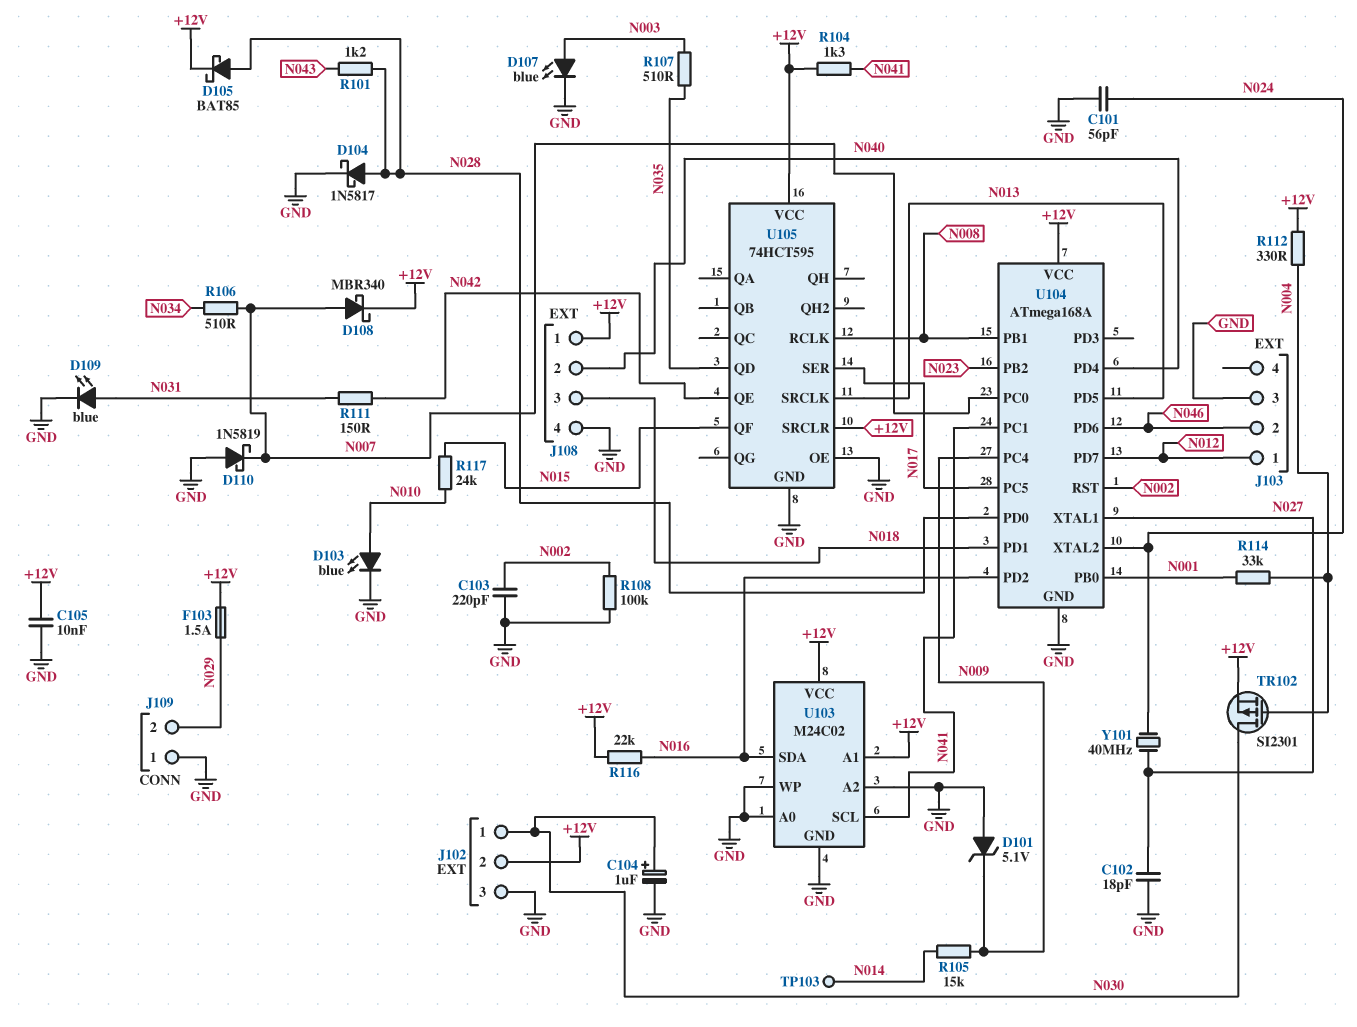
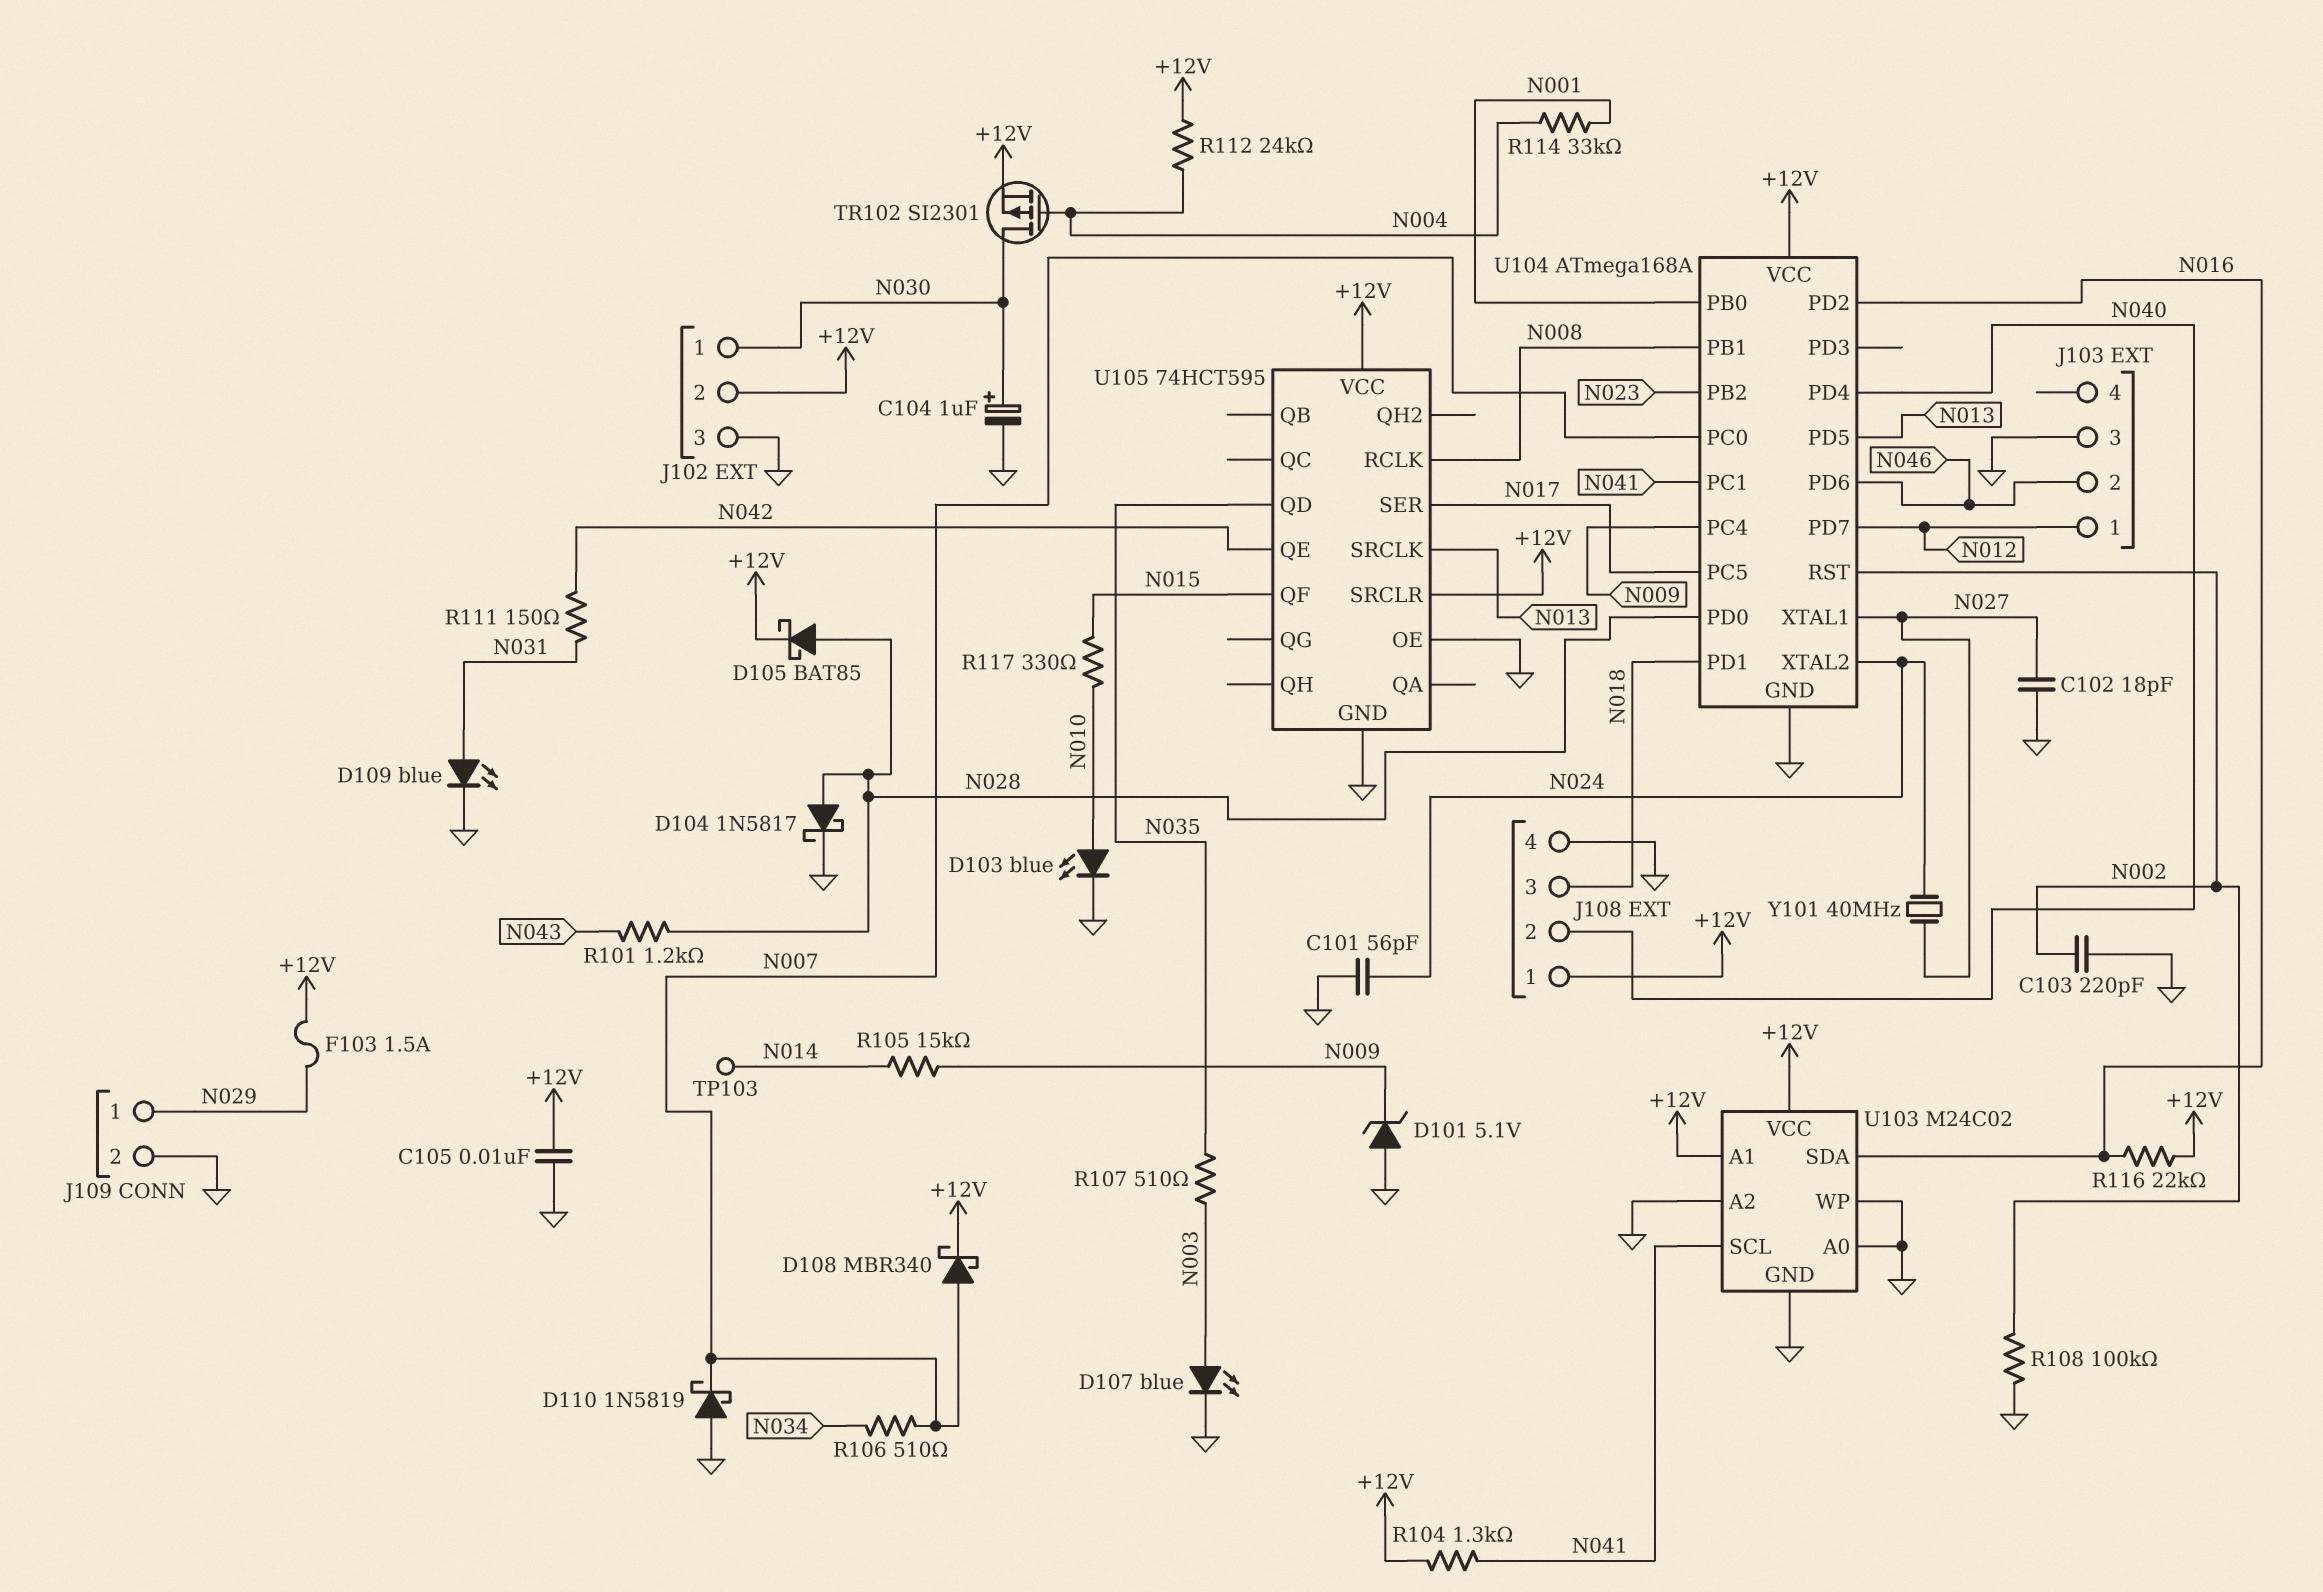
J109 pin 1: GND -> N029
J109 pin 2: N029 -> GND
R112: 330 (+12V, N004) -> 24k (+12V, N004)
R117: 24k (N010, N015) -> 330 (N010, N015)

